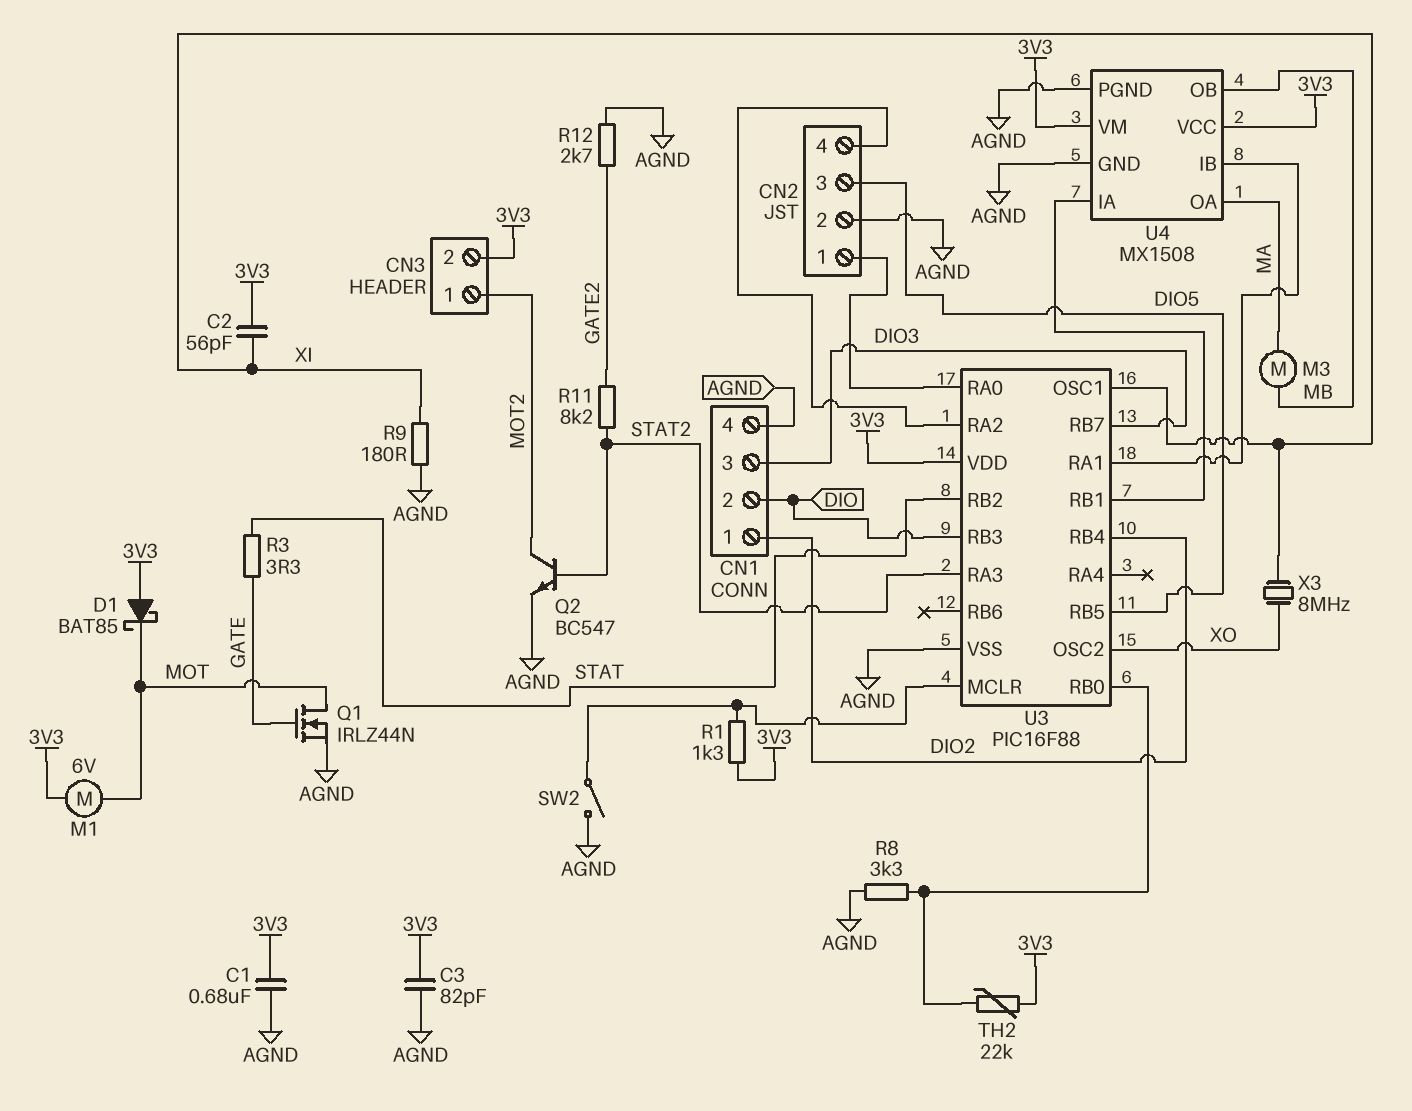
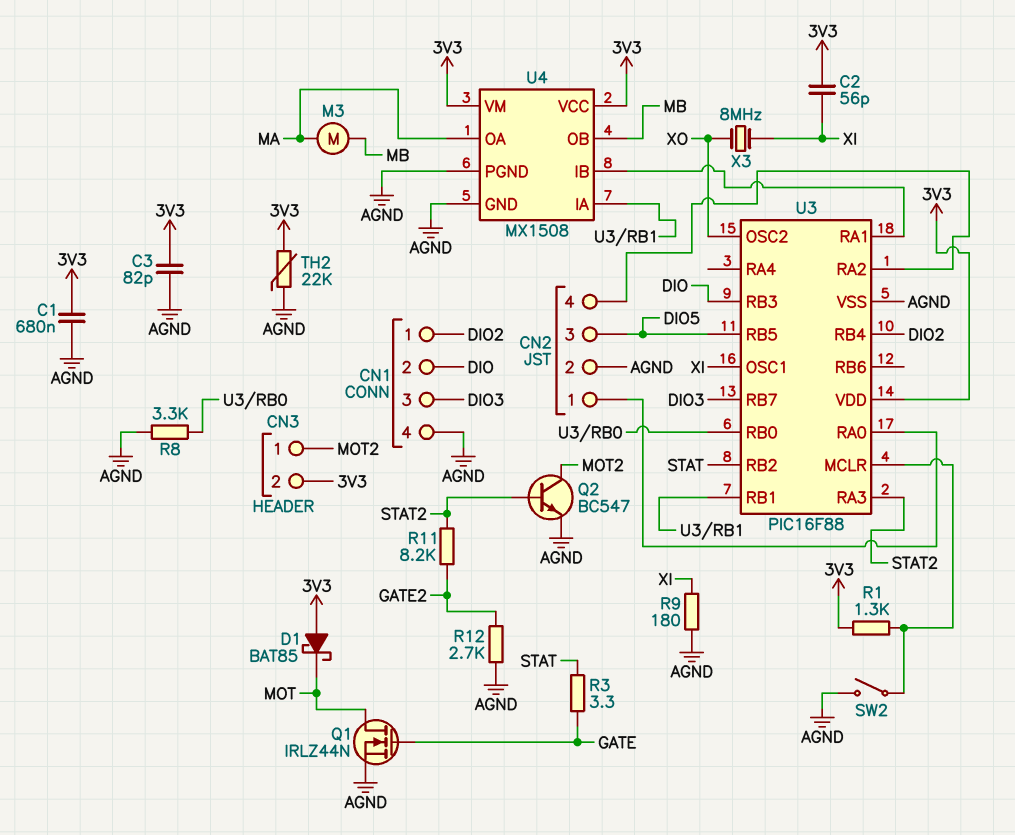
M1: motor 6V (3V3, MOT) -> none
TH2: 22k (3V3, U3/RB0) -> 22k (3V3, AGND)

